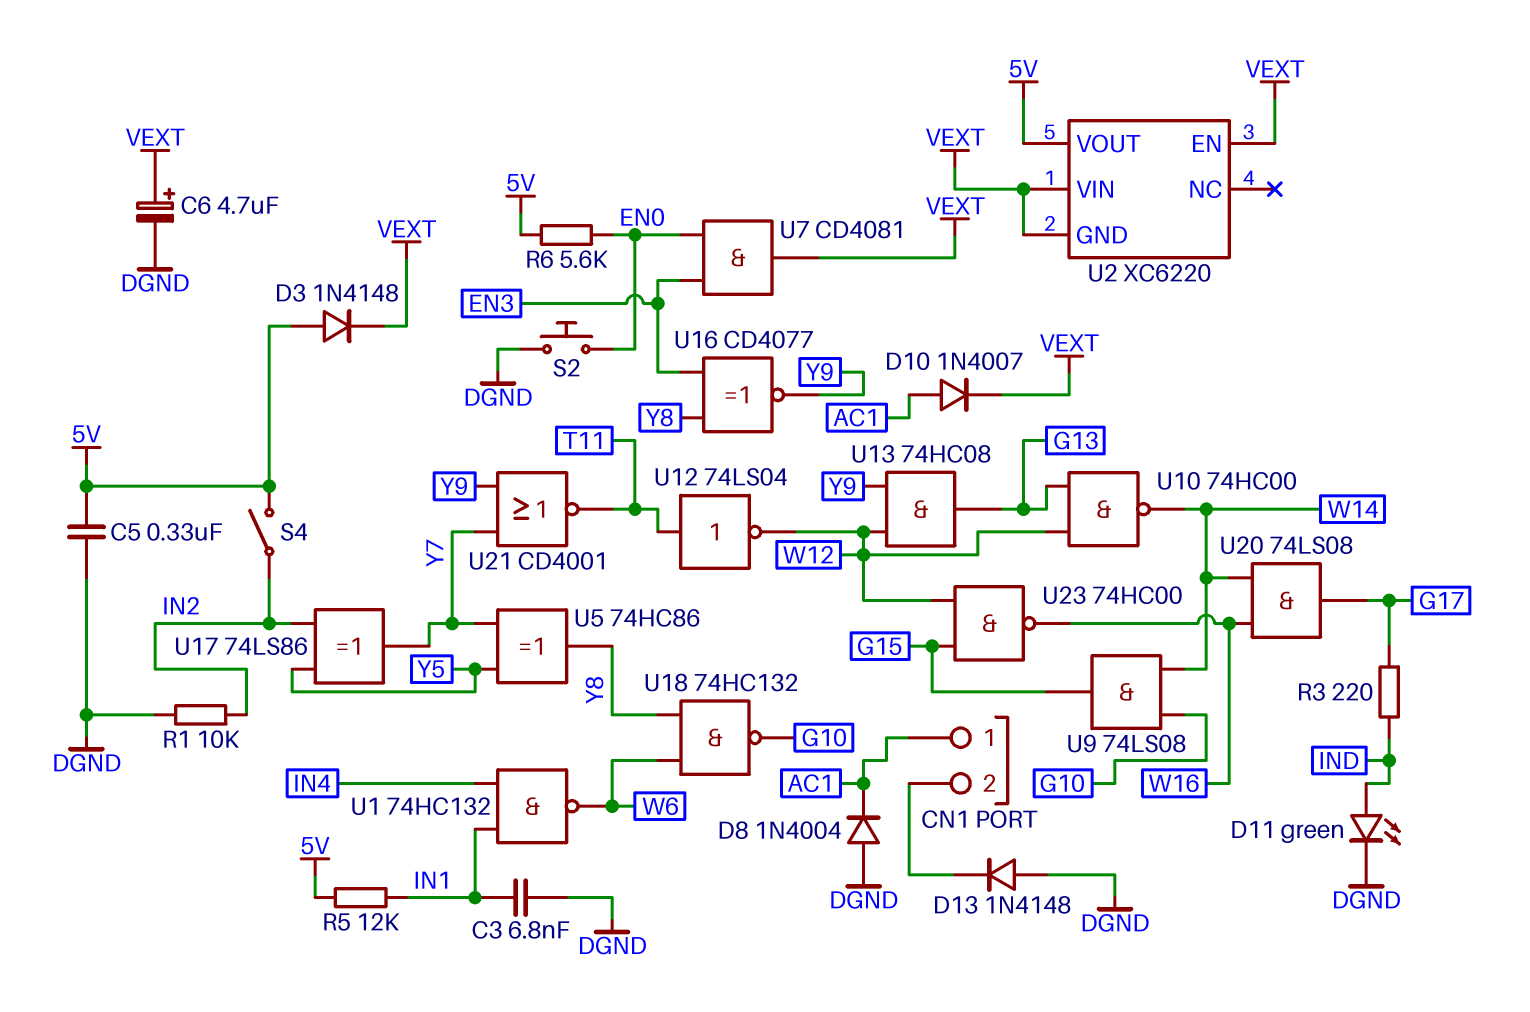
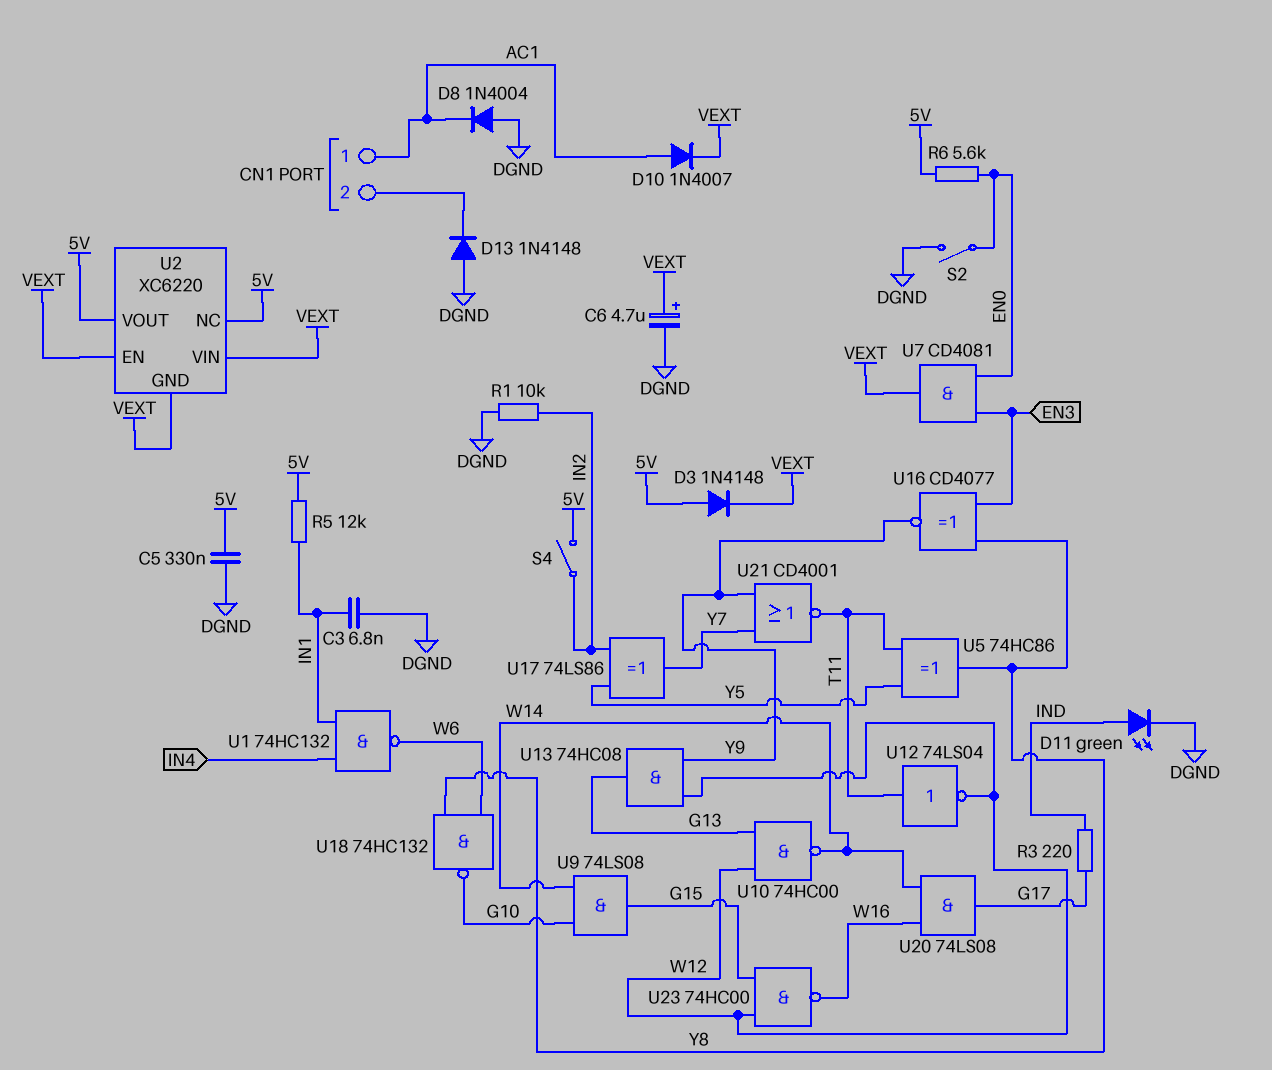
S2: button (DGND, EN0) -> switch (DGND, EN0)
U2 pin NC: none -> 5V
U5: XOR 74HC86 (in Y5, in Y7, out Y8) -> XOR 74HC86 (in T11, in Y5, out Y8)

